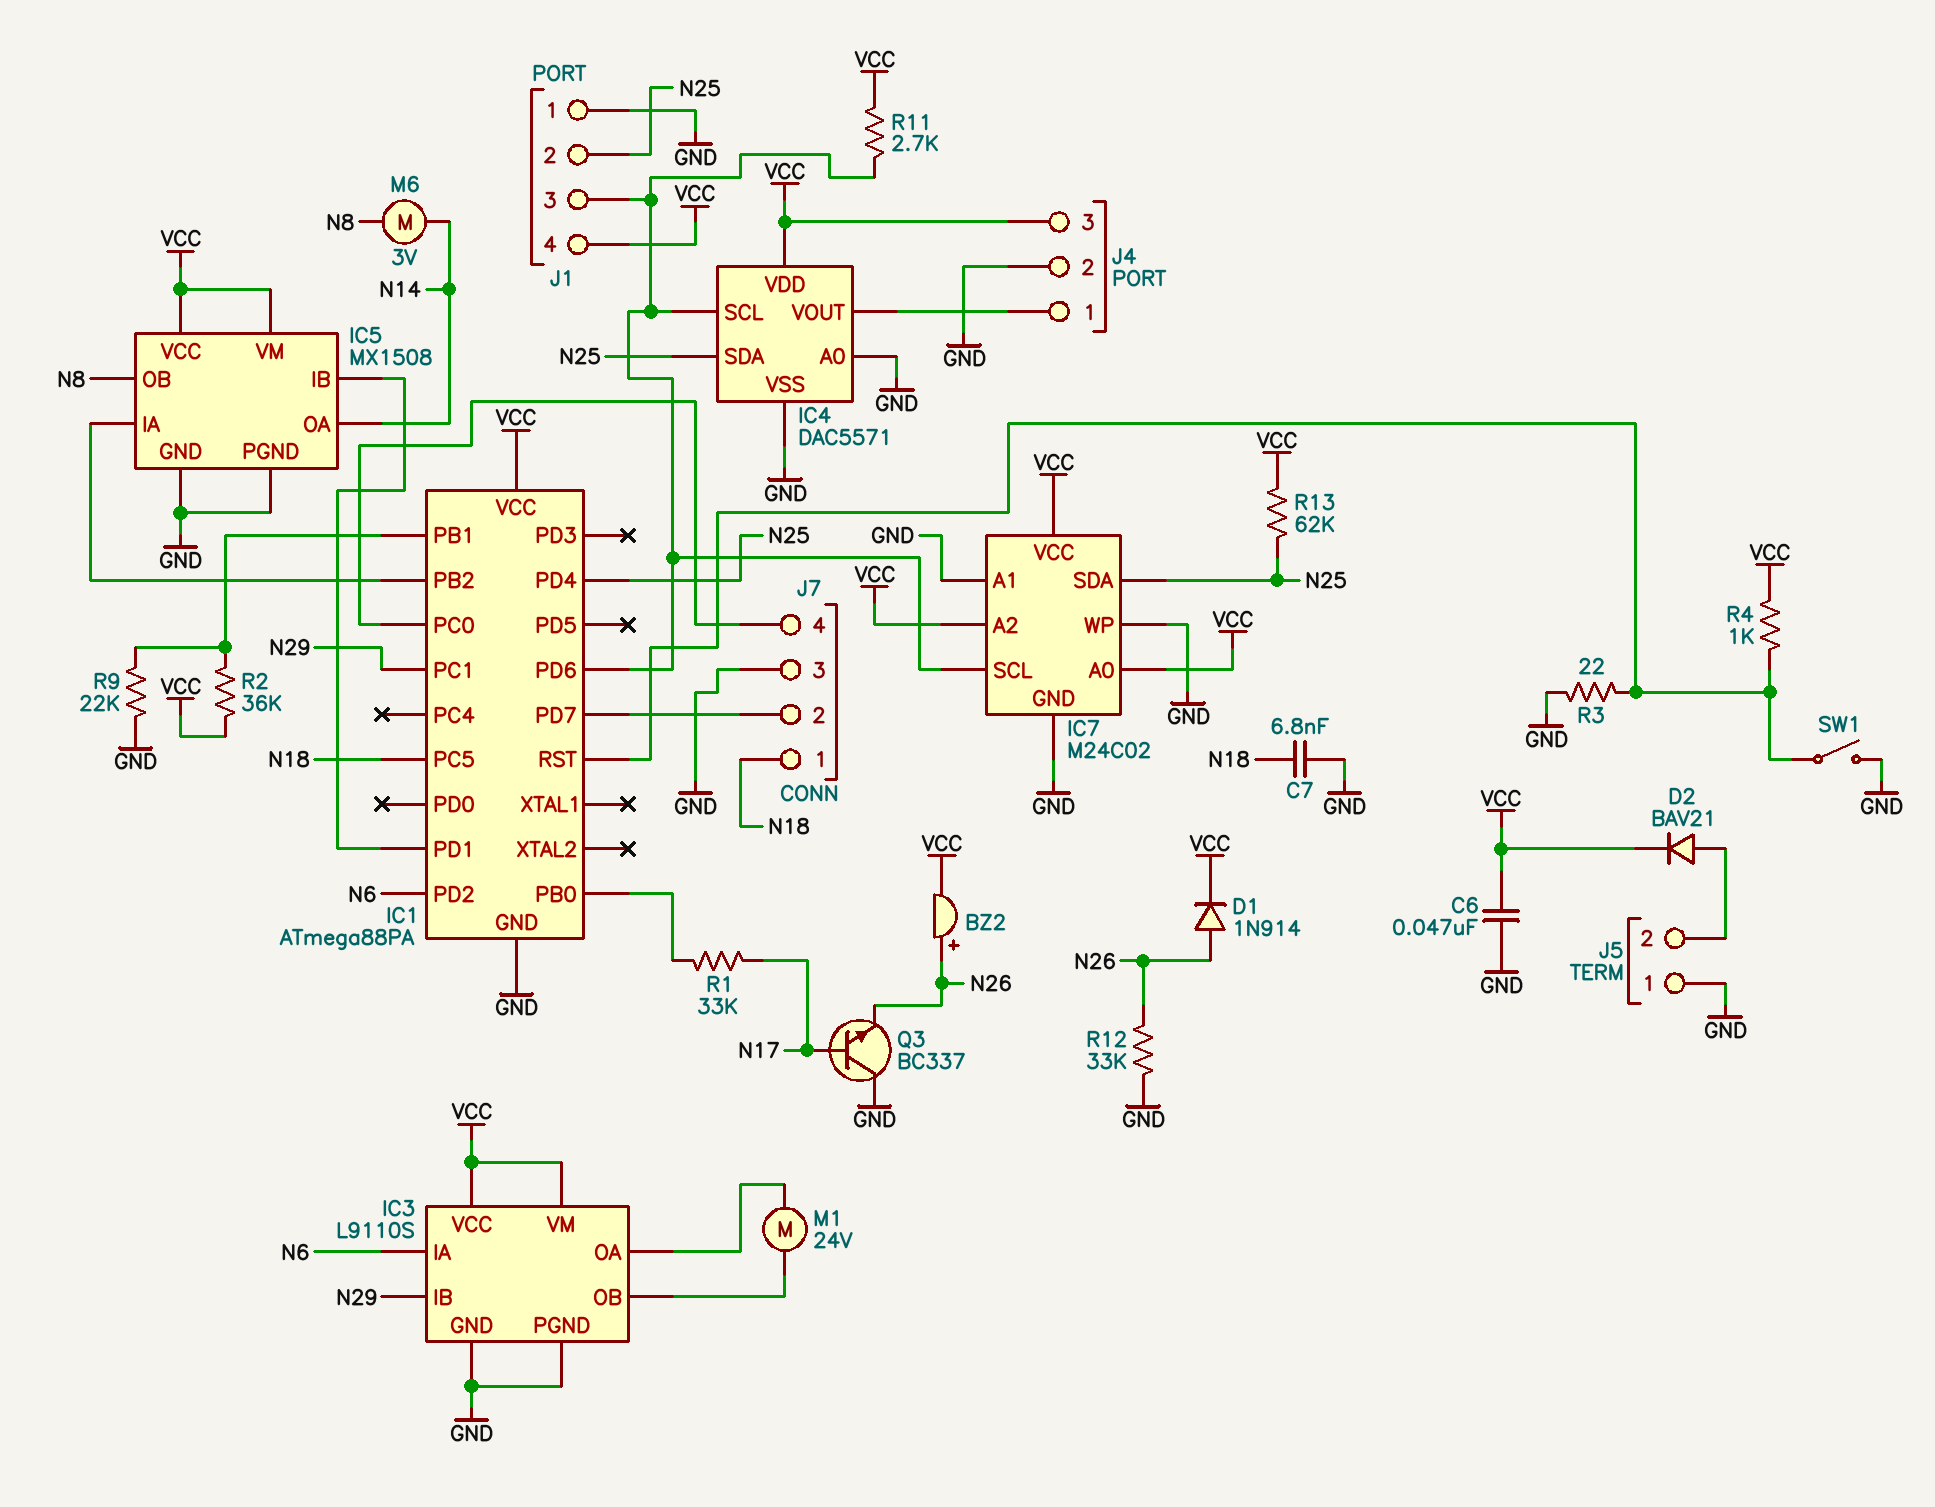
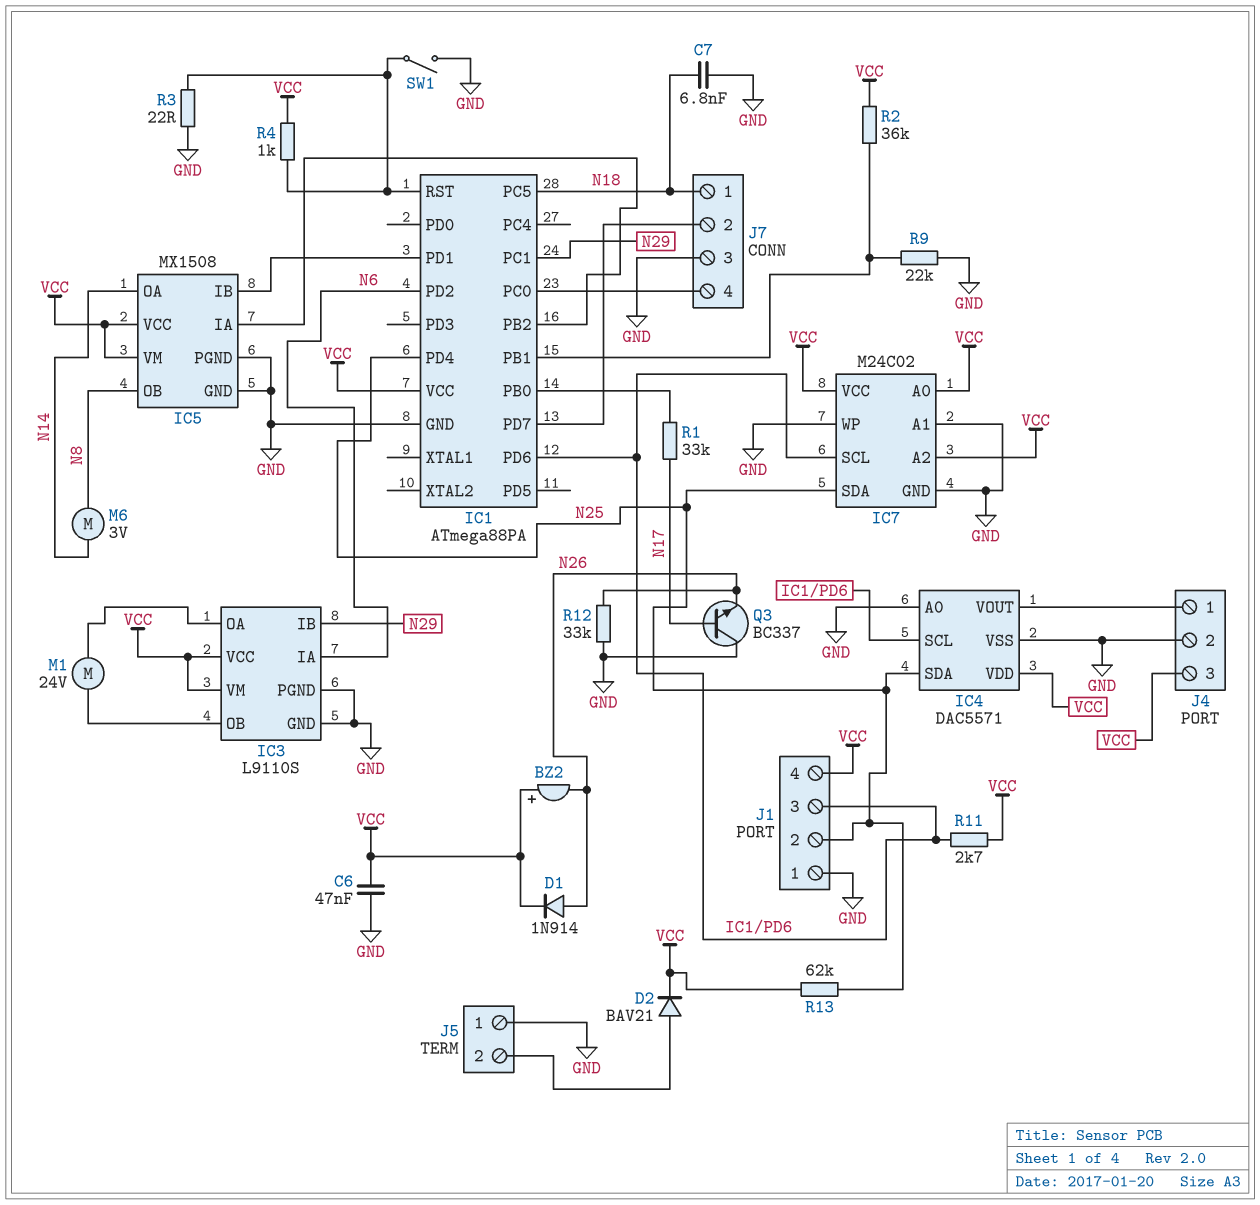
BZ2: buzzer (plus N26, minus VCC) -> buzzer (plus VCC, minus N26)

